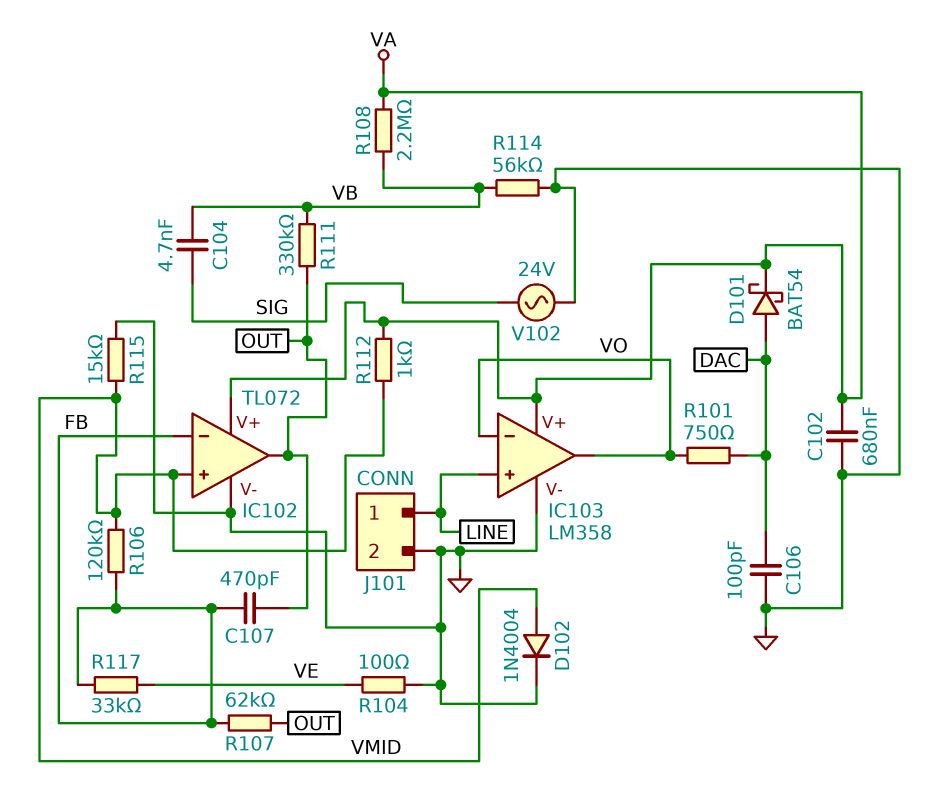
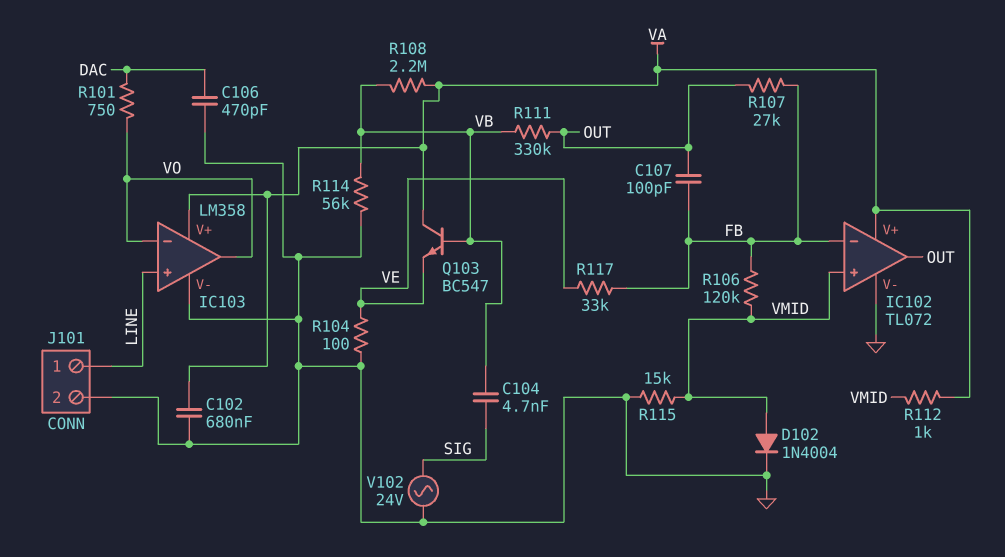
C106: 100pF (DAC, GND) -> 470pF (DAC, GND)
C107: 470pF (FB, OUT) -> 100pF (FB, OUT)
D101: schottky BAT54 (A DAC, K VA) -> none
Q103: none -> NPN BC547 (B VB, C VA, E VE)
R107: 62k (FB, OUT) -> 27k (FB, OUT)

